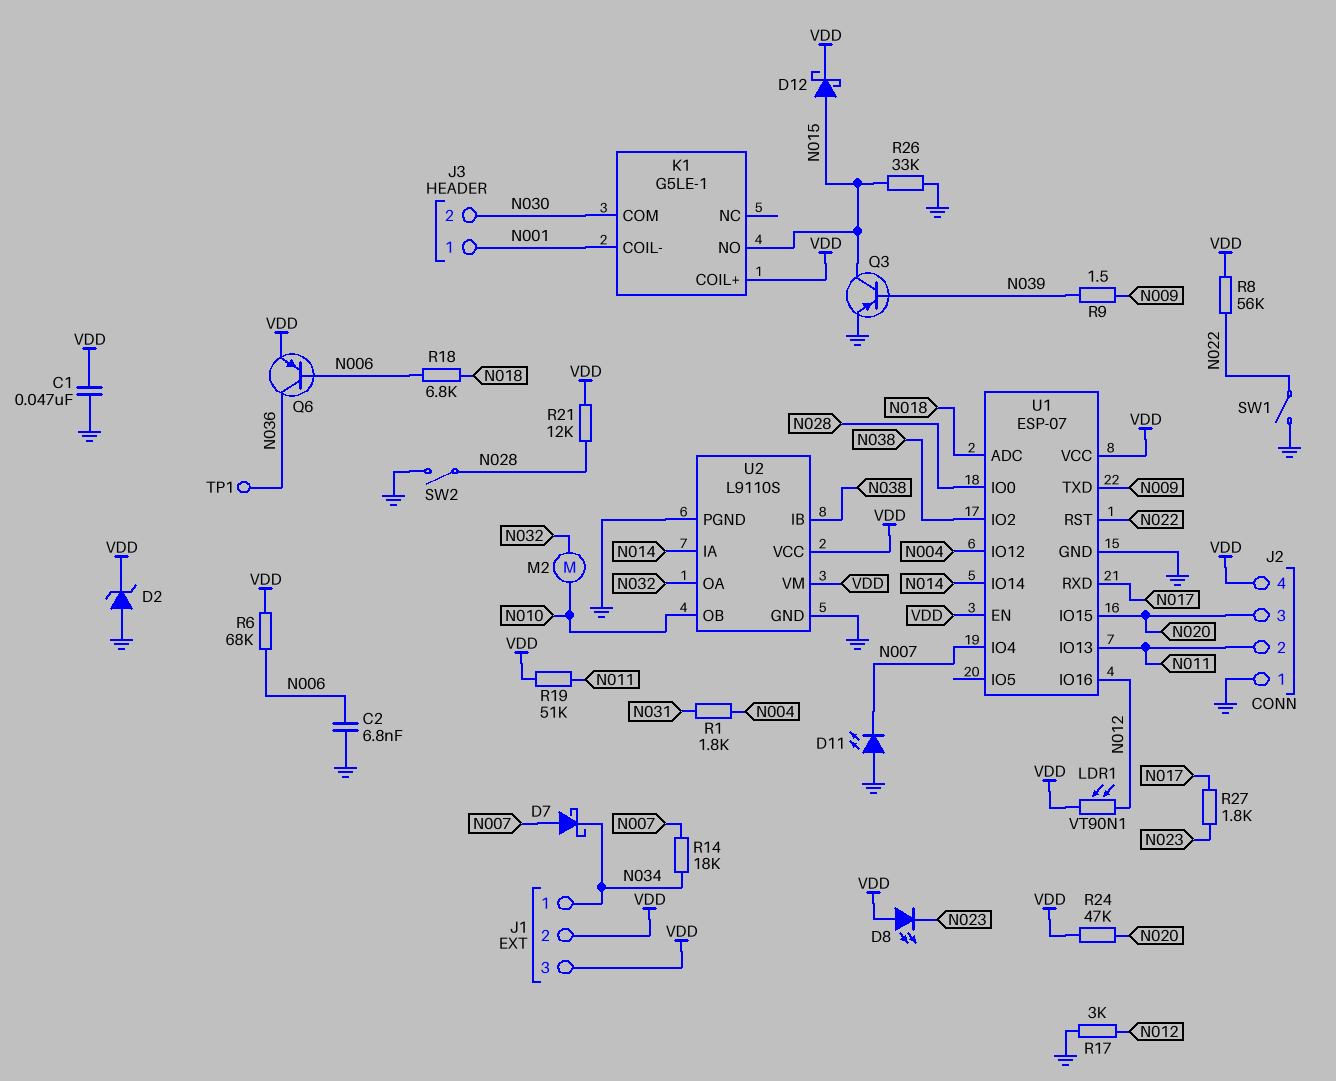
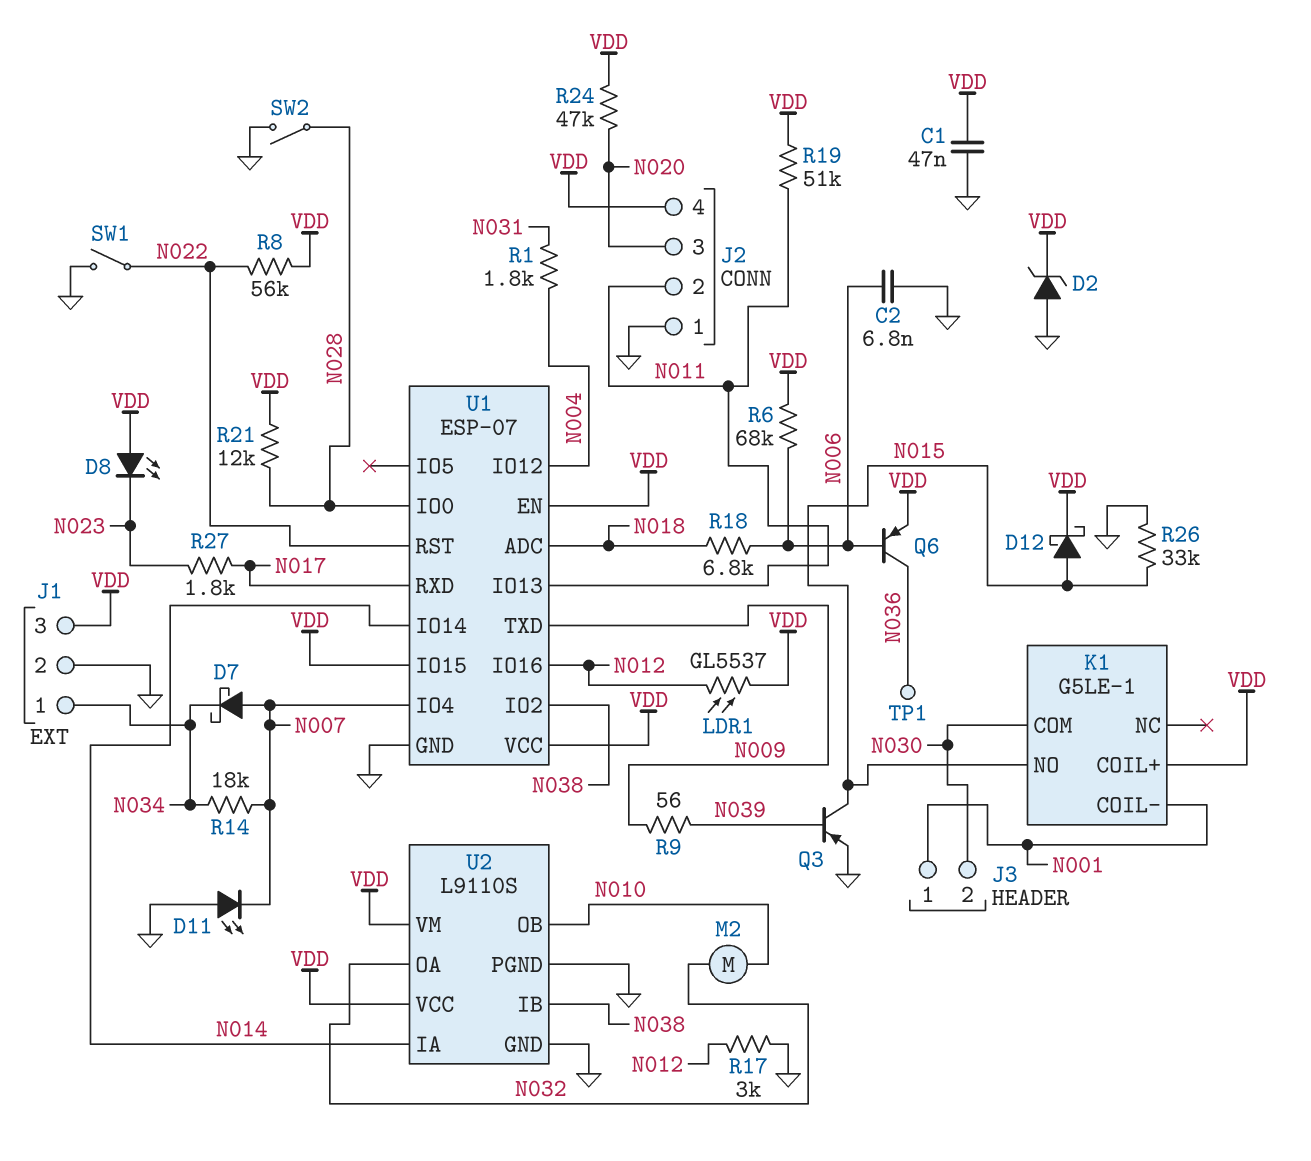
J1 pin 2: VDD -> GND
LDR1: VT90N1 (N012, VDD) -> GL5537 (N012, VDD)
R9: 1.5 (N009, N039) -> 56 (N009, N039)
U1 pin IO15: N020 -> VDD

